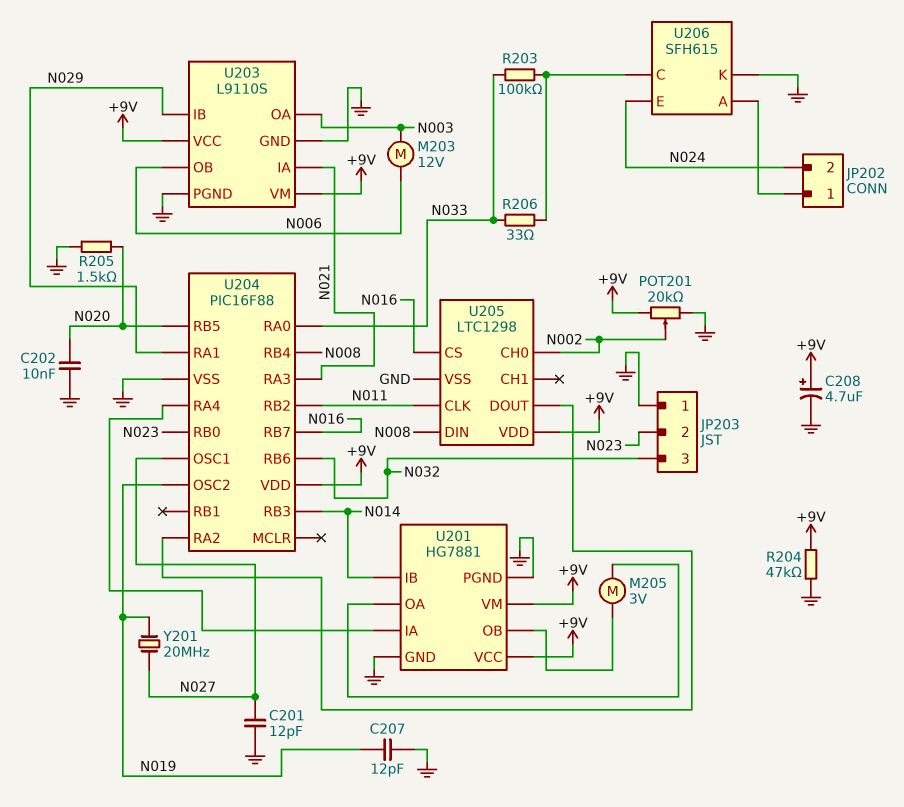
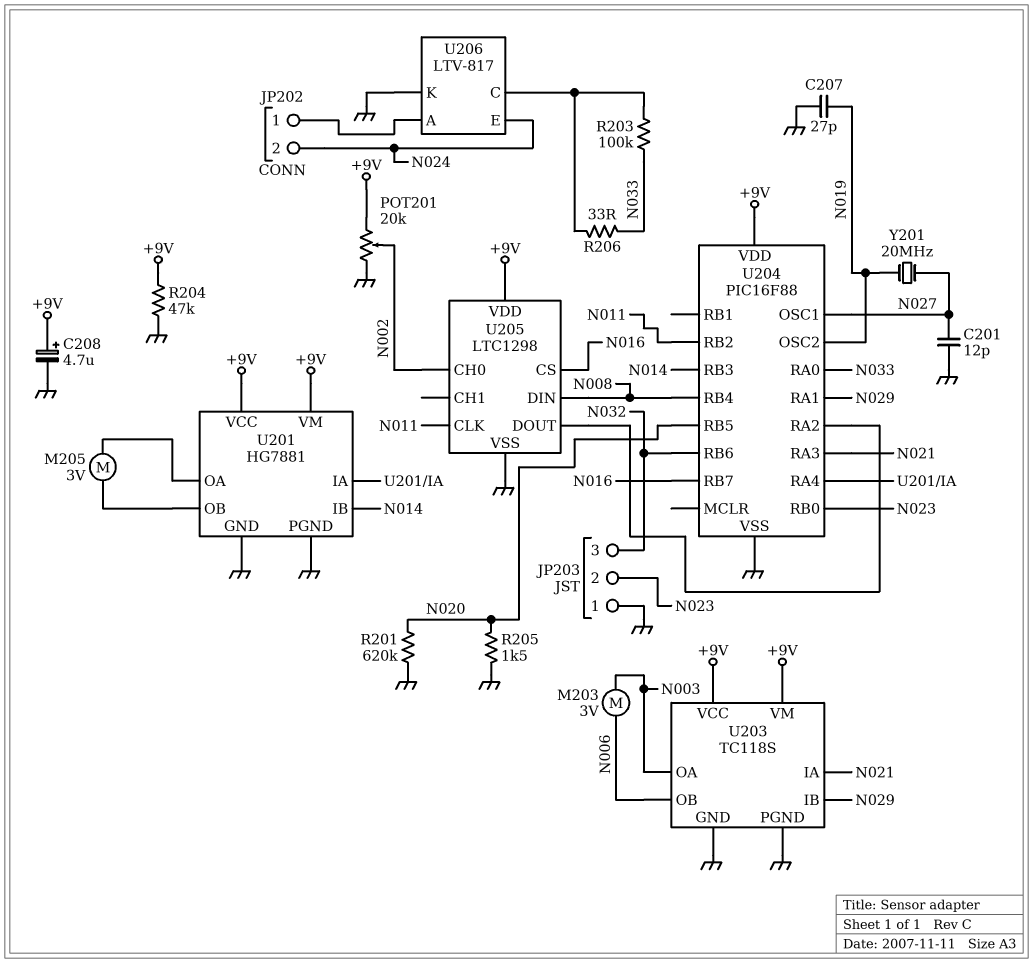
C202: 10nF (GND, N020) -> none
C207: 12pF (GND, N019) -> 27pF (GND, N019)
M203: motor 12V (N003, N006) -> motor 3V (N003, N006)
R201: none -> 620k (GND, N020)
U203: L9110S -> TC118S
U206: SFH615 -> LTV-817

